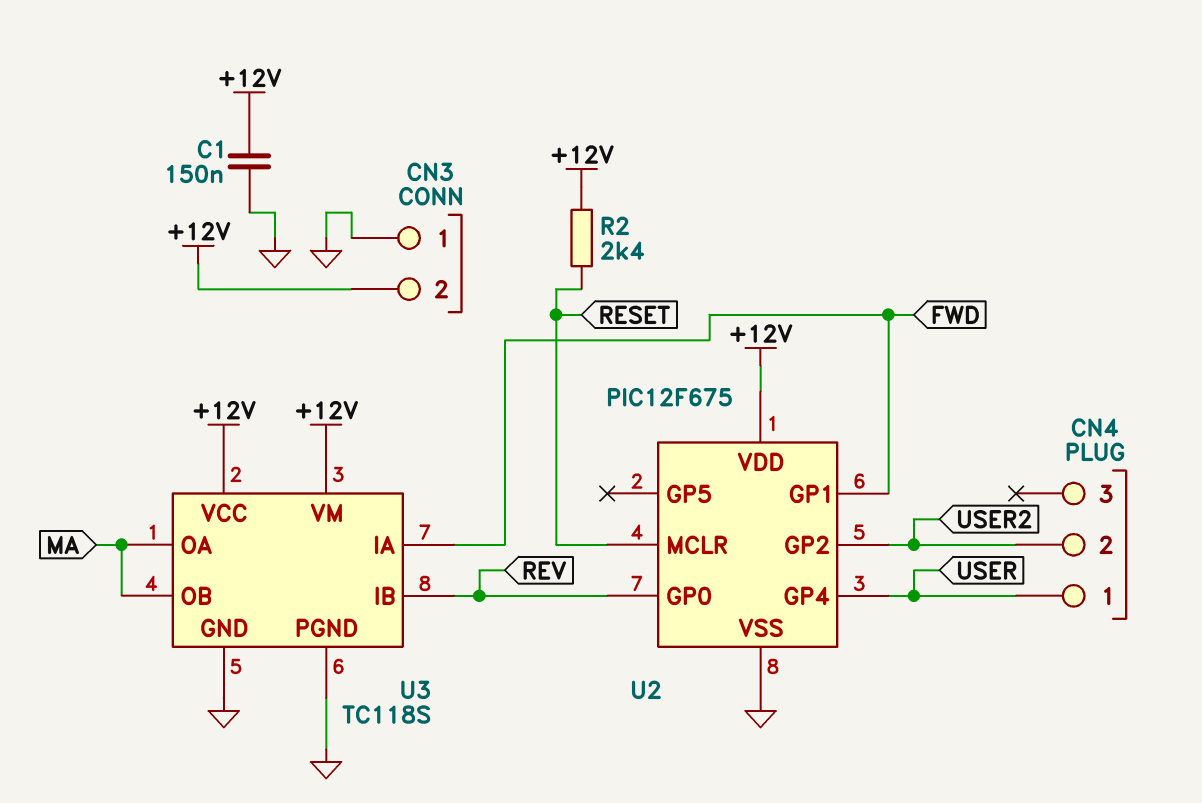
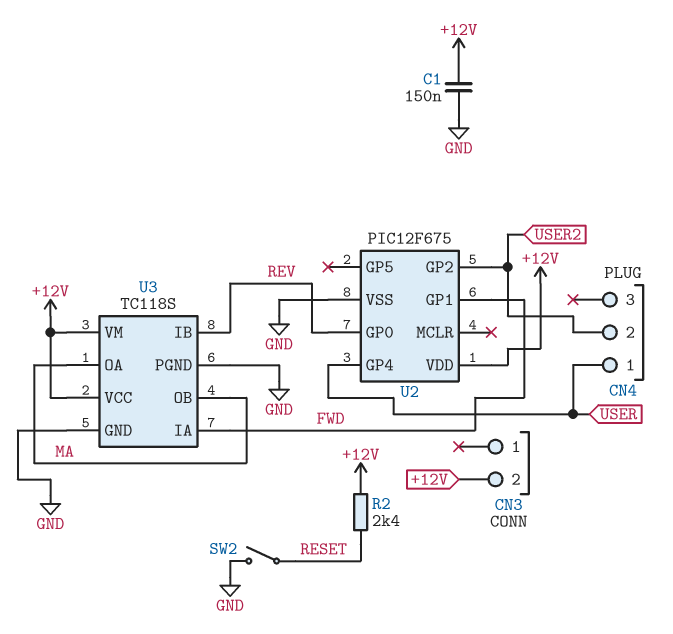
CN3 pin 1: GND -> none
SW2: none -> switch (GND, RESET)
U2 pin MCLR: RESET -> none

